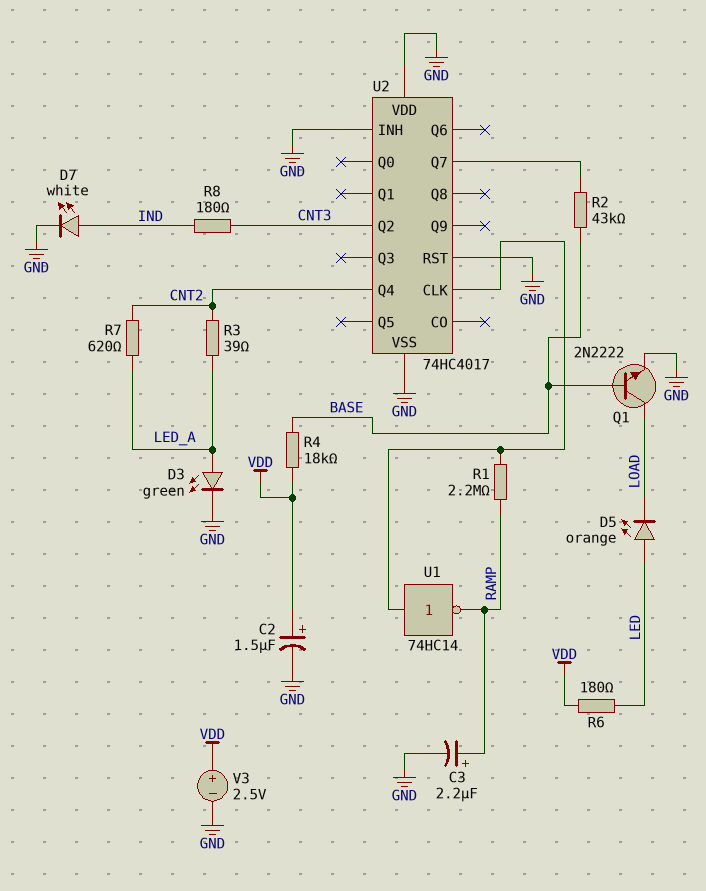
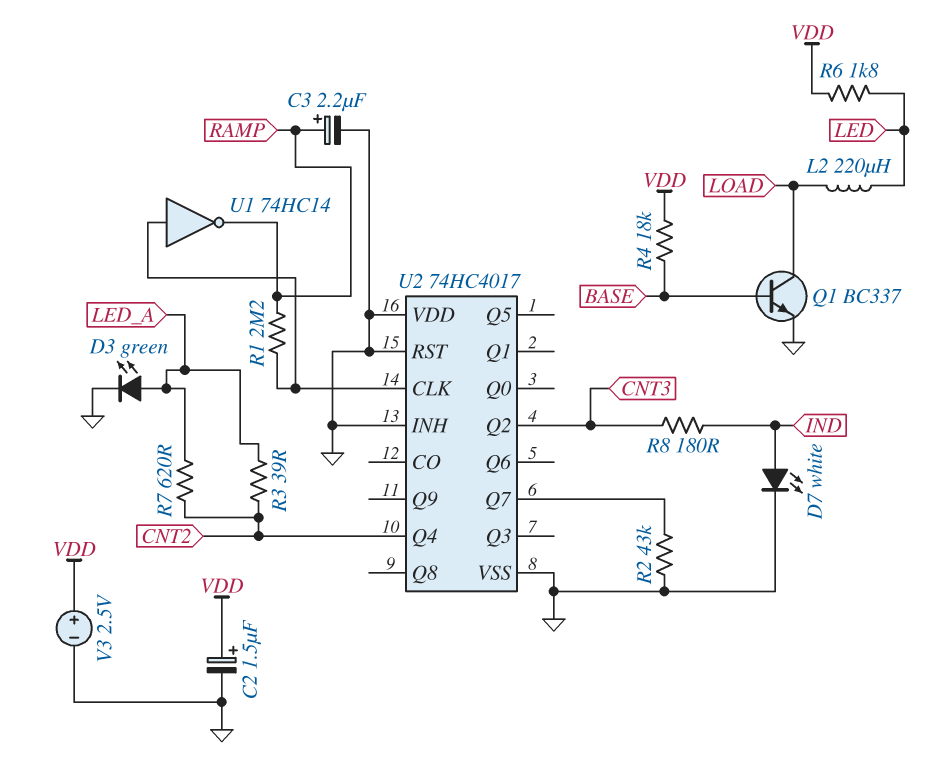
D5: LED orange (A LED, K LOAD) -> none
L2: none -> 220uH (LED, LOAD)
Q1: NPN 2N2222 (B BASE, C LOAD, E GND) -> NPN BC337 (B BASE, C LOAD, E GND)
R2: 43k (BASE, U2/Q7) -> 43k (GND, U2/Q7)
R6: 180 (LED, VDD) -> 1.8k (LED, VDD)

